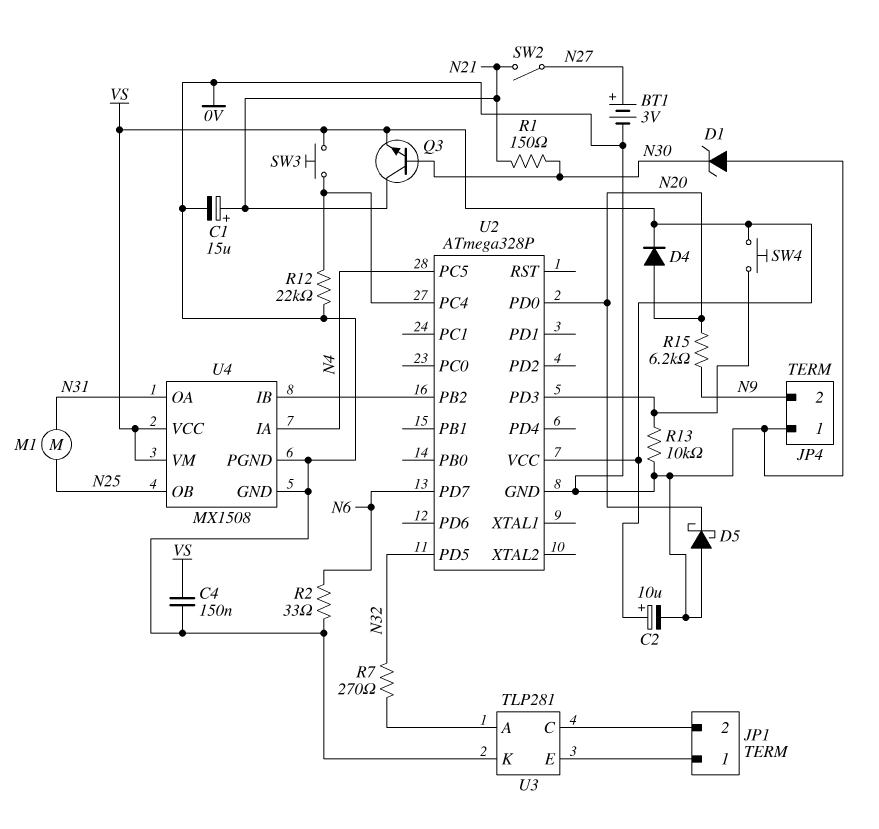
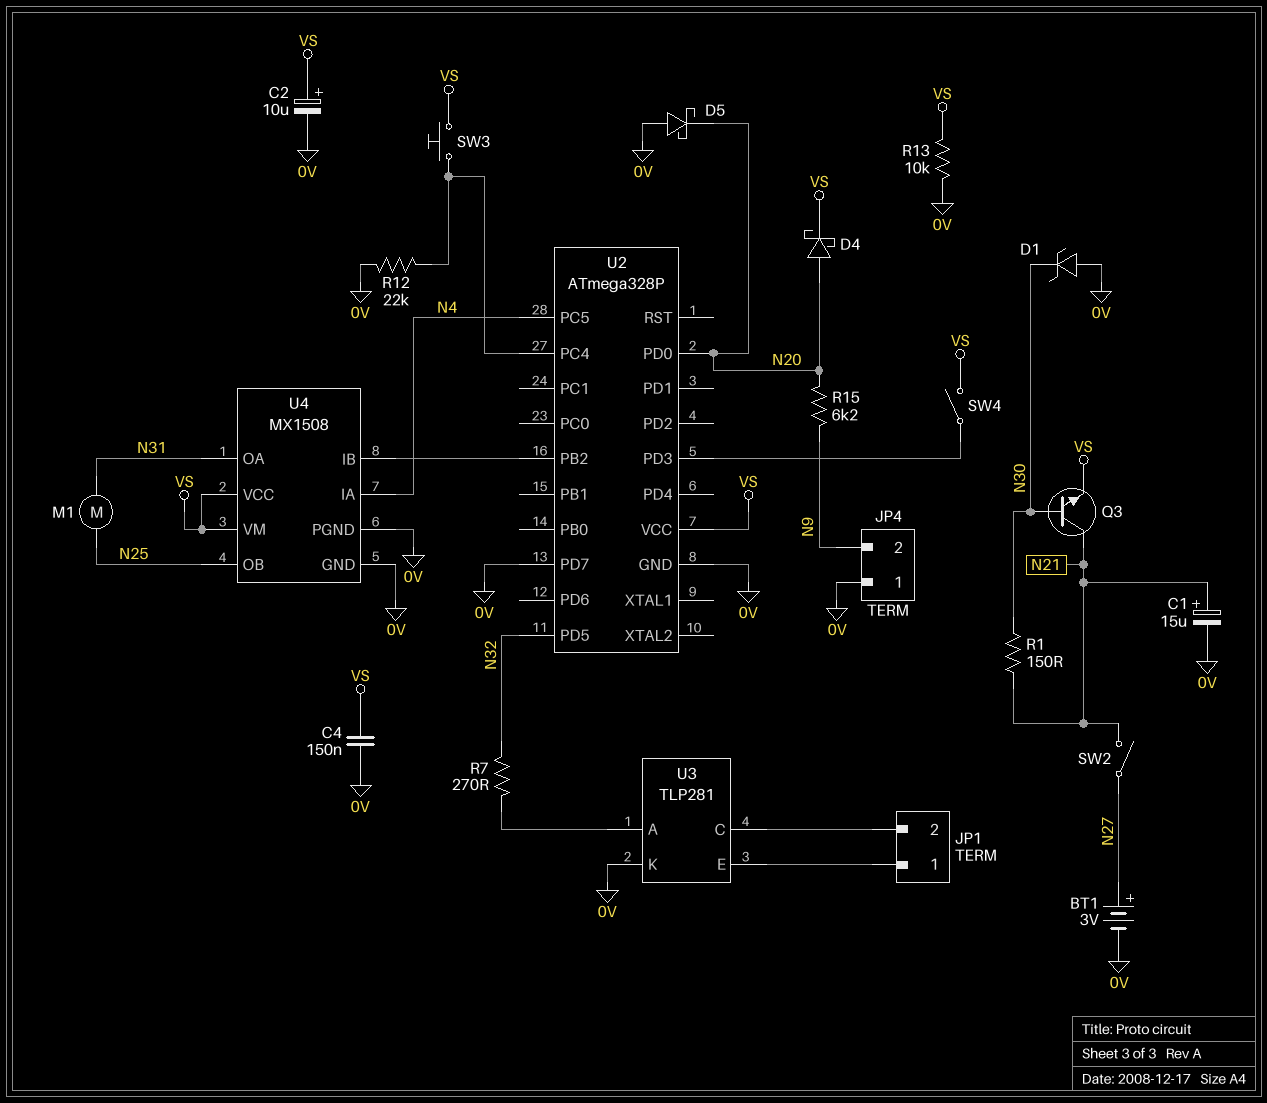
D4: diode (A N20, K VS) -> schottky (A N20, K VS)
R2: 33 (0V, N6) -> none
R13: 10k (0V, U2/PD3) -> 10k (0V, VS)
SW4: button (U2/PD3, VS) -> switch (U2/PD3, VS)
U2 pin PD7: N6 -> 0V

